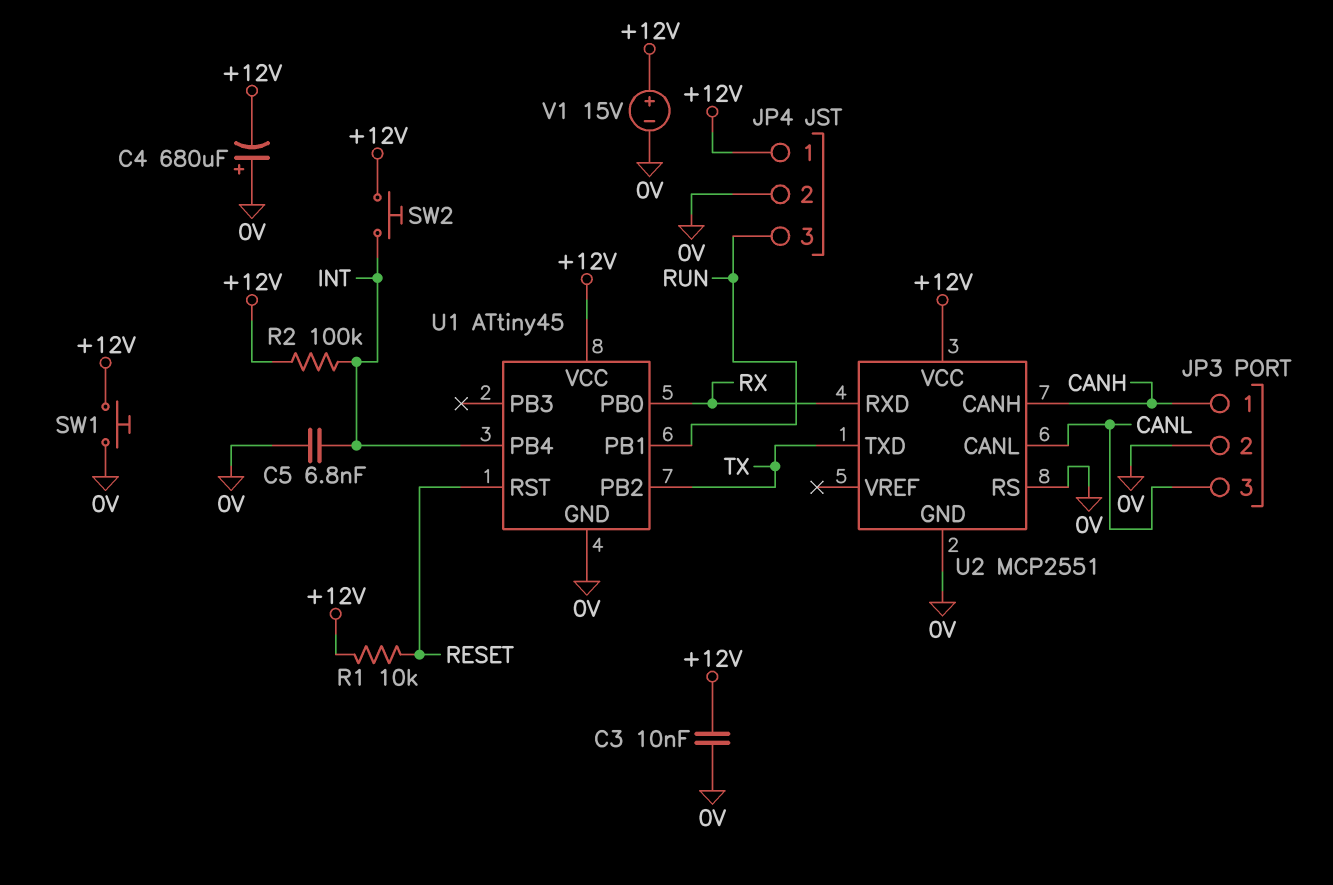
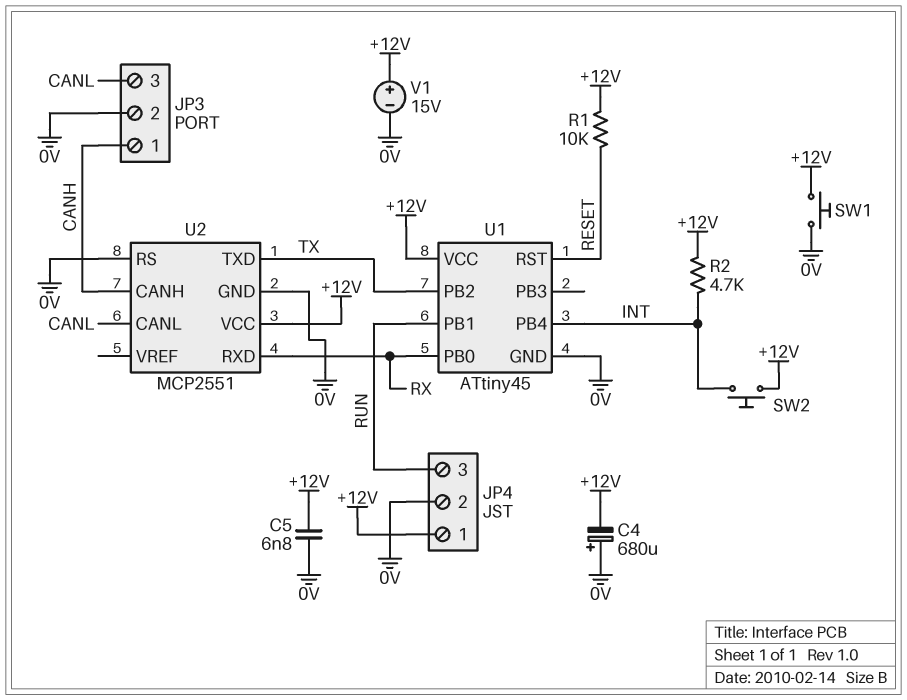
C3: 10nF (+12V, 0V) -> none
C5: 6.8nF (0V, INT) -> 6.8nF (+12V, 0V)
R2: 100k (+12V, INT) -> 4.7k (+12V, INT)

